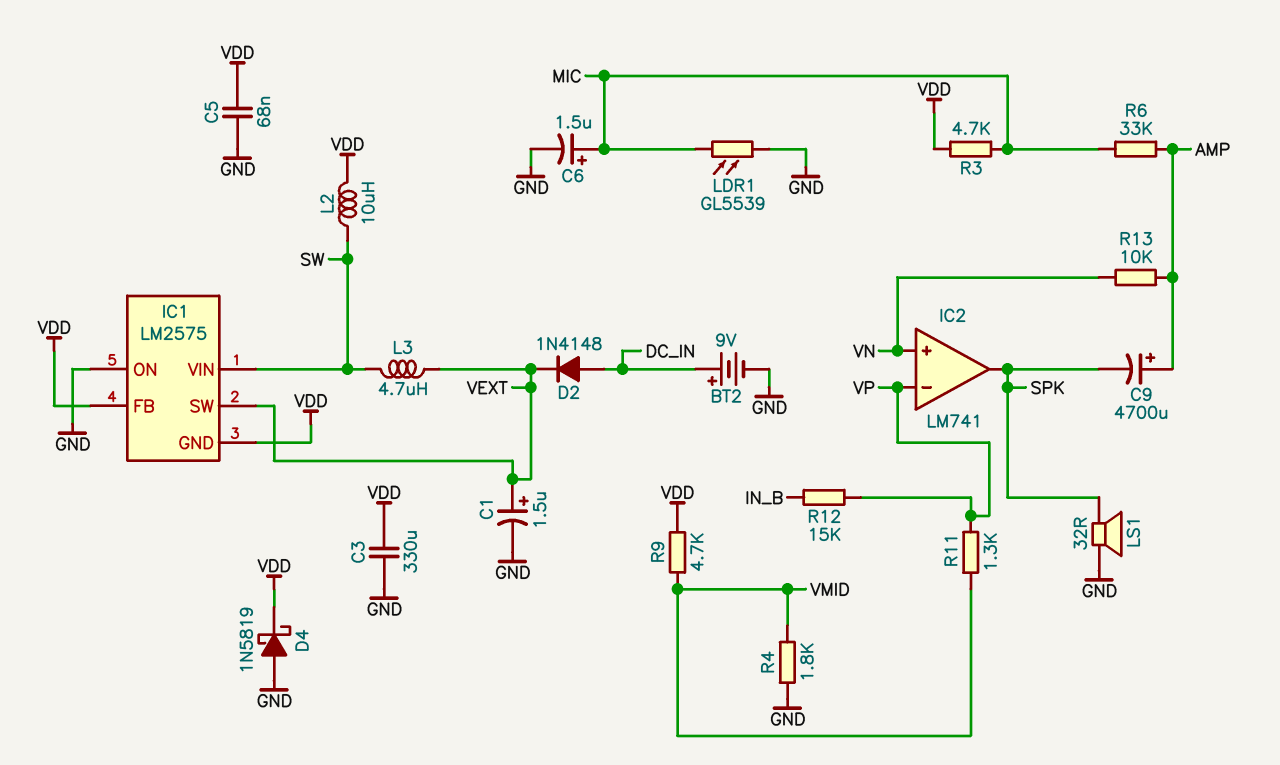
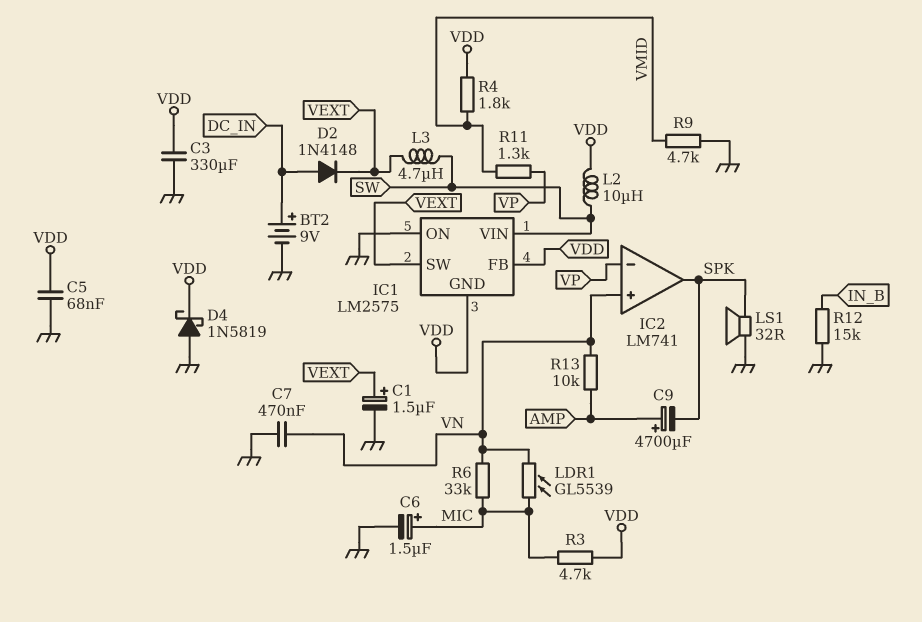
C7: none -> 470nF (GND, VN)
LDR1: GL5539 (GND, MIC) -> GL5539 (MIC, VN)
R4: 1.8k (GND, VMID) -> 1.8k (VDD, VMID)
R6: 33k (AMP, MIC) -> 33k (MIC, VN)
R9: 4.7k (VDD, VMID) -> 4.7k (GND, VMID)
R12: 15k (IN_B, VP) -> 15k (GND, IN_B)

